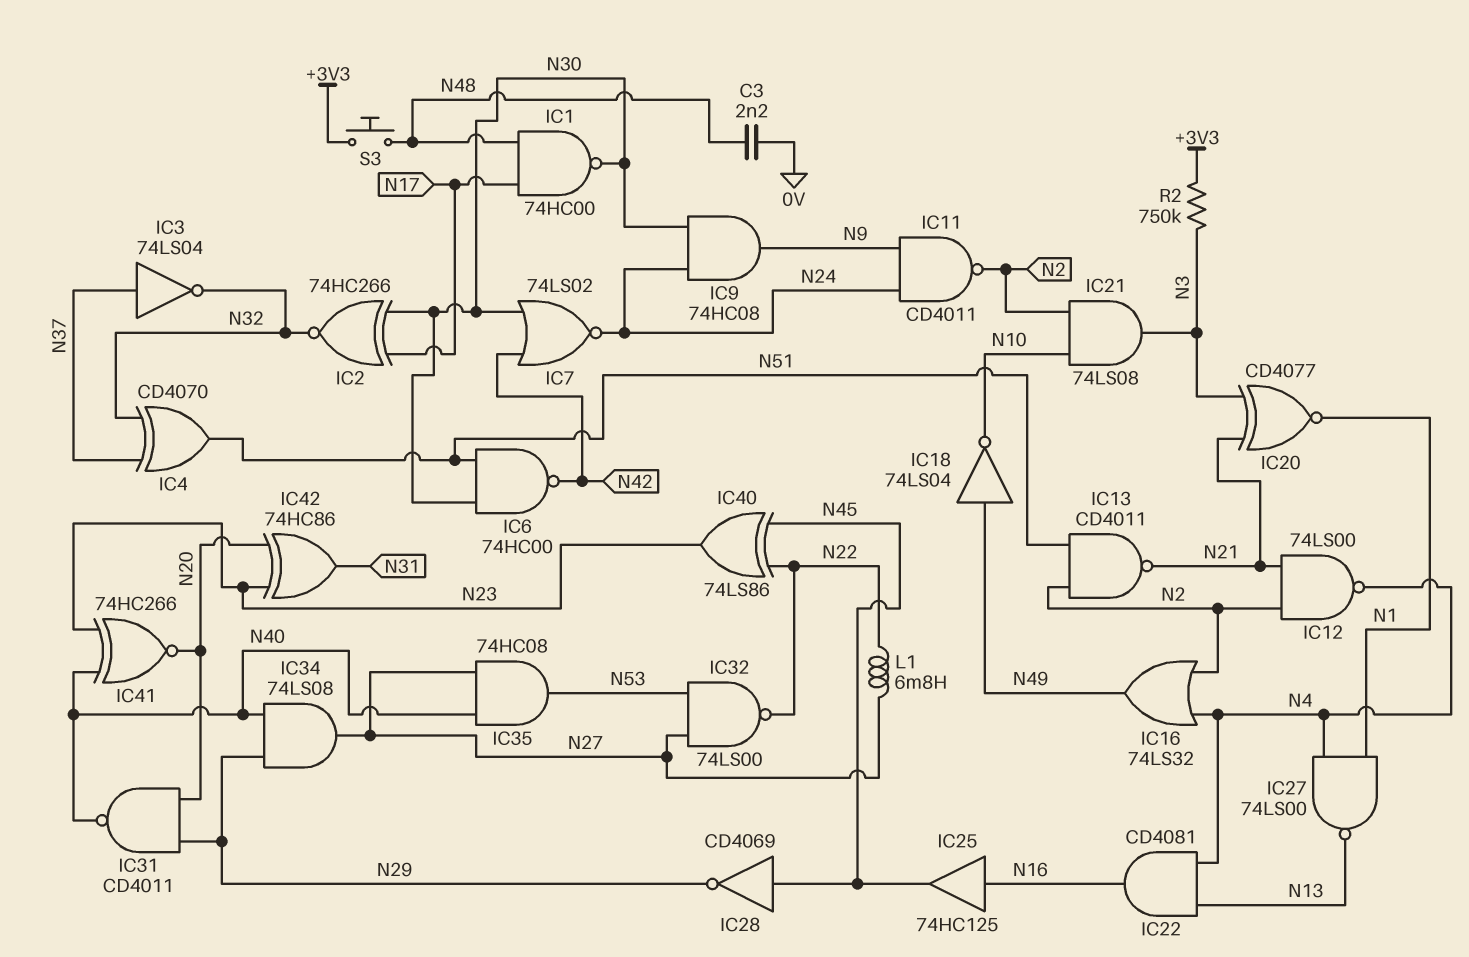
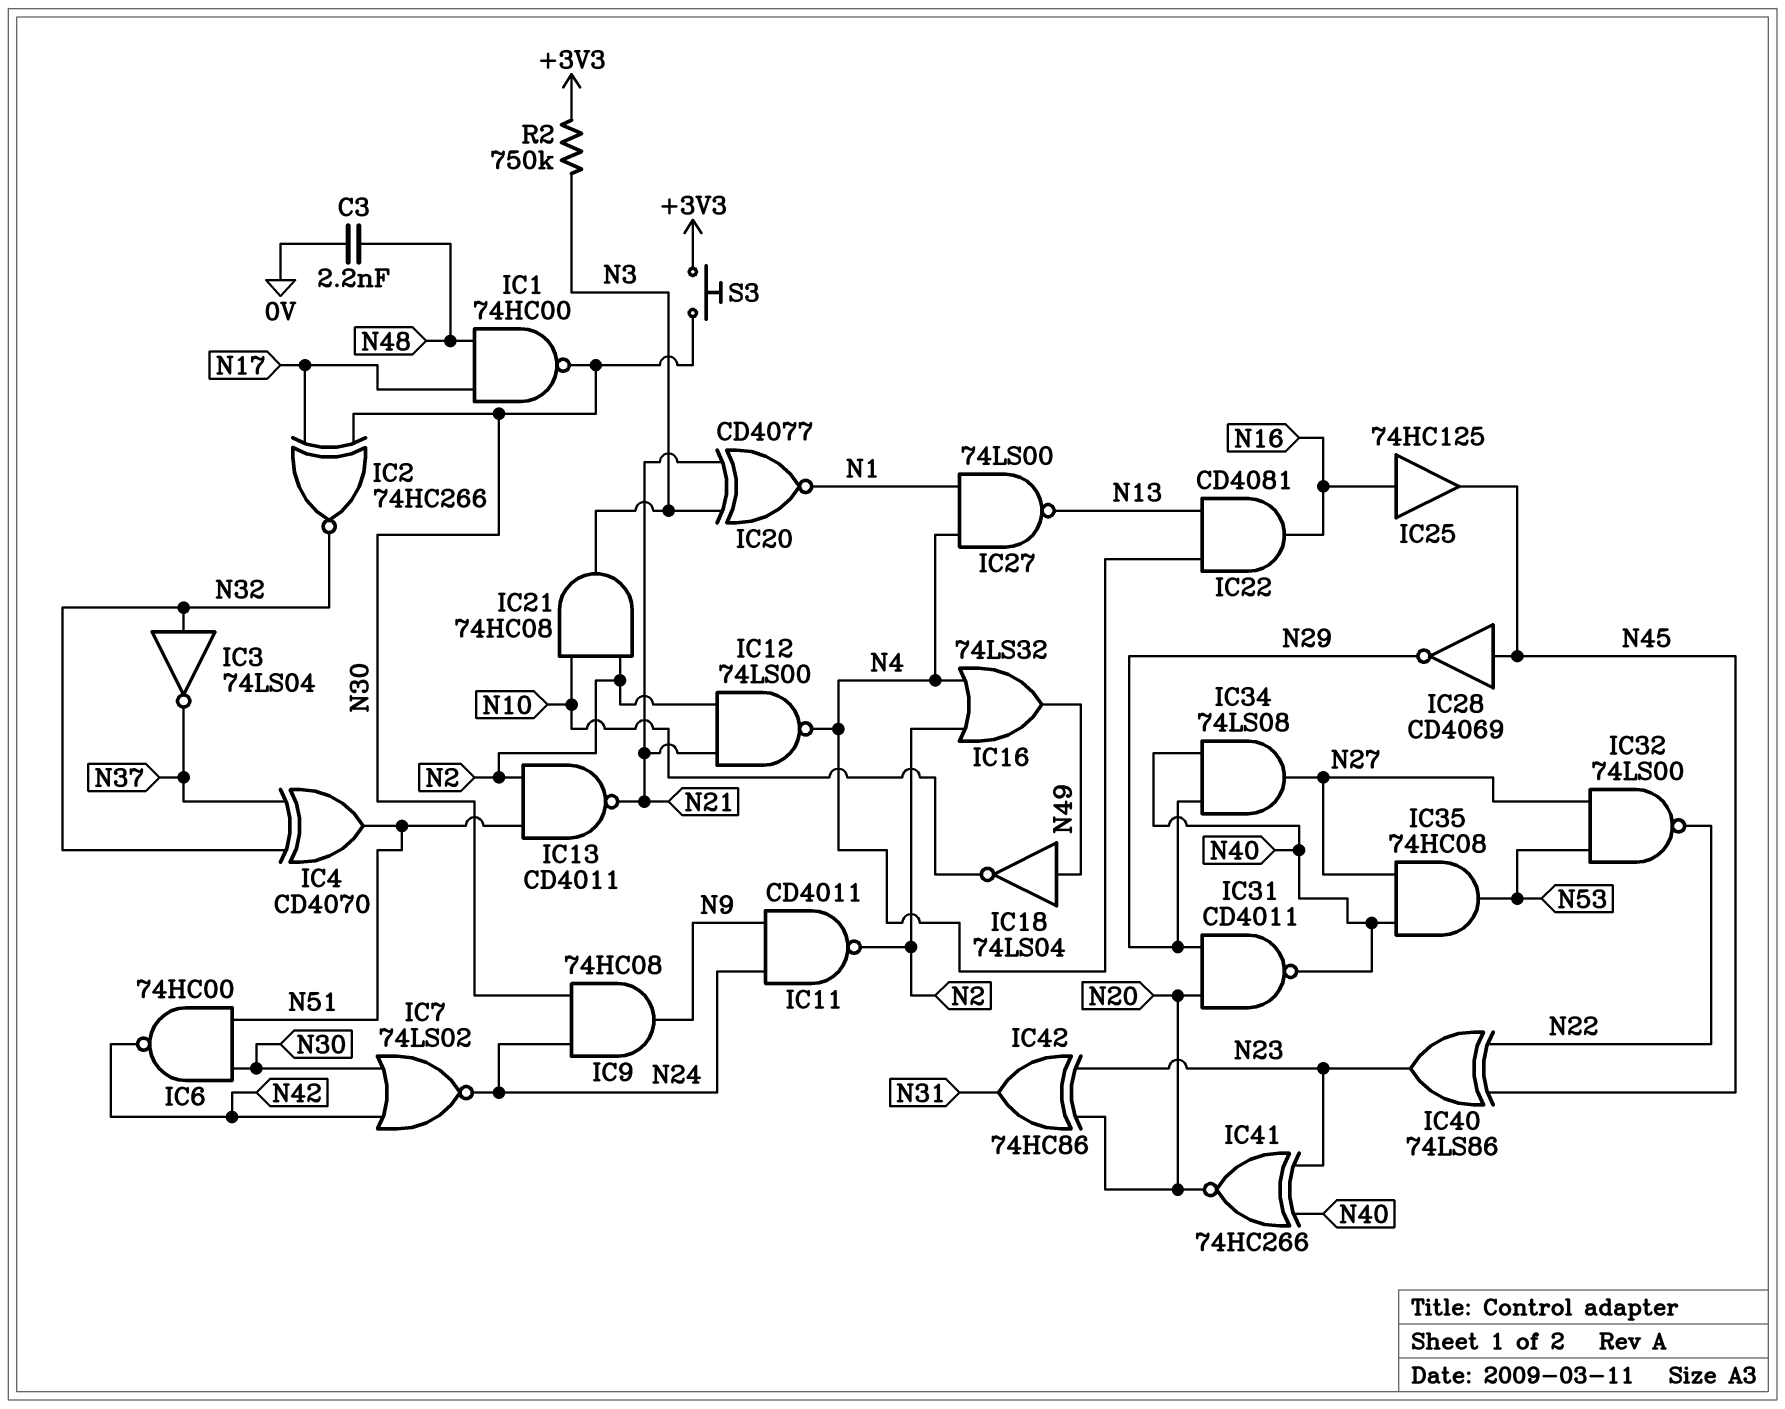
IC3: NOT 74LS04 (in N37, out N32) -> NOT 74LS04 (in N32, out N37)
IC21: AND 74LS08 (in N2, in N10, out N3) -> AND 74HC08 (in N2, in N10, out N3)
L1: 6.8mH (N22, N27) -> none
S3: button (+3V3, N48) -> button (+3V3, N30)

